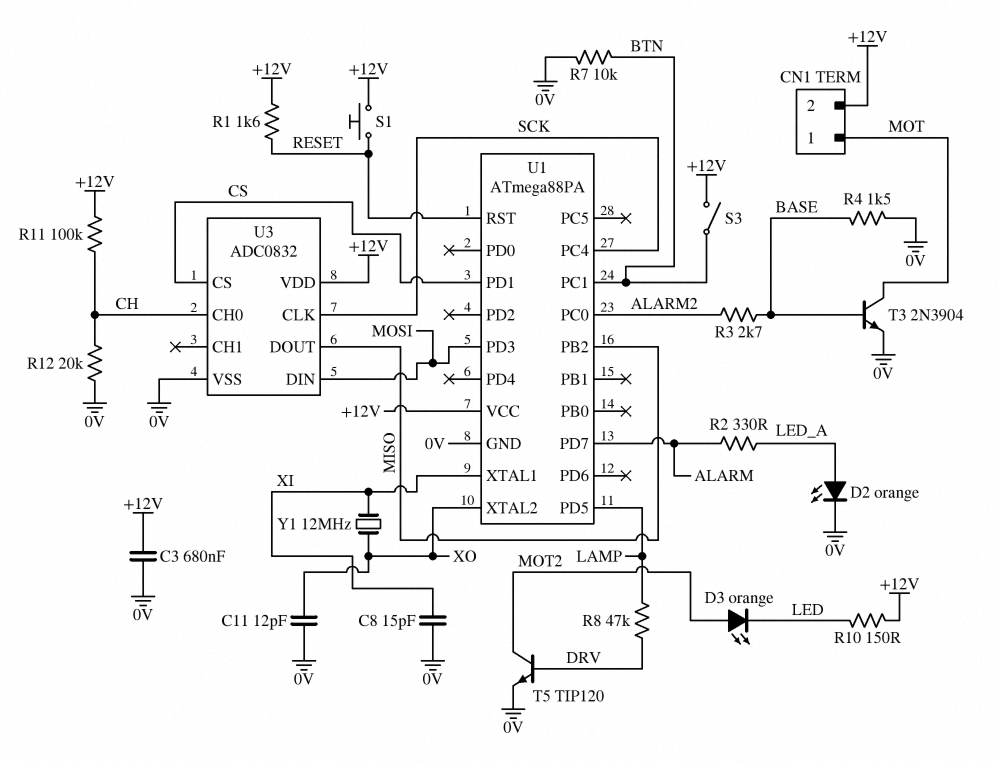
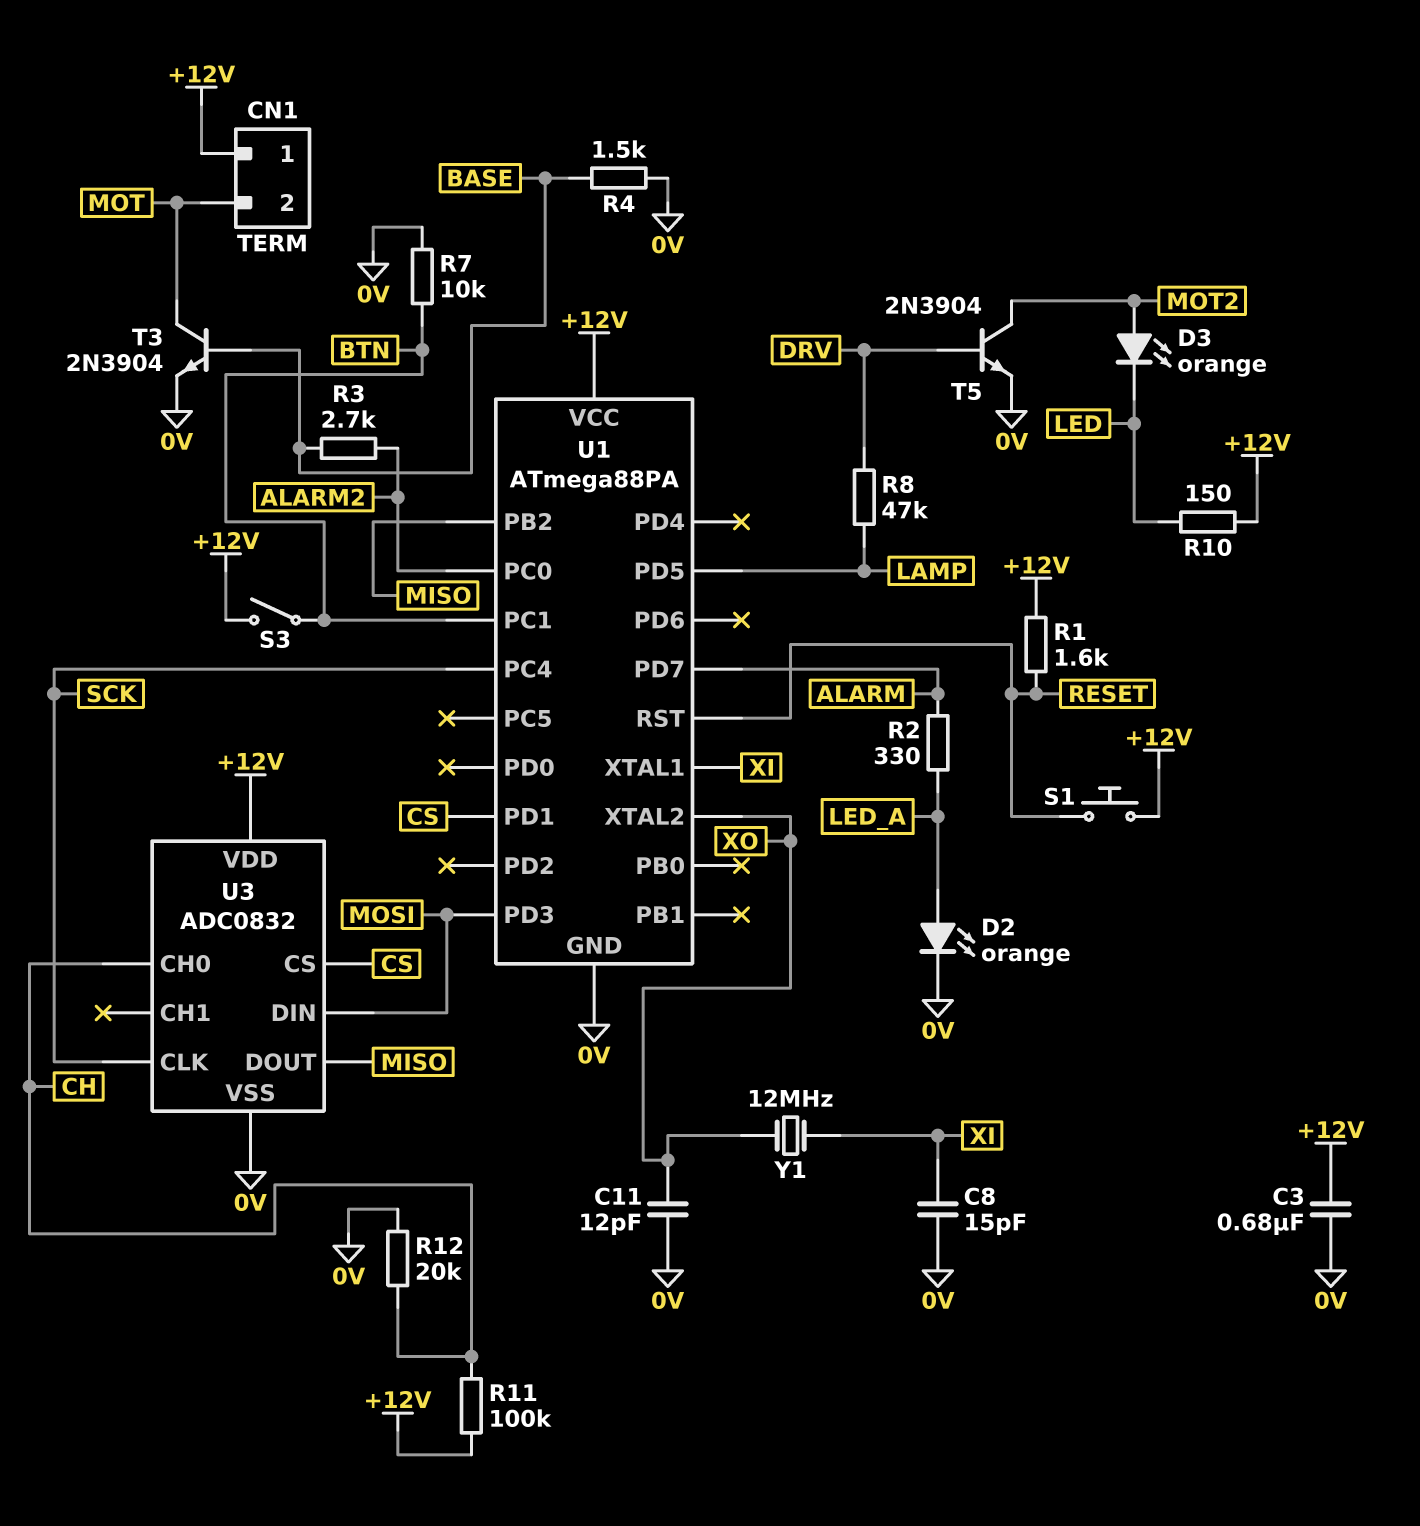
CN1 pin 1: MOT -> +12V
CN1 pin 2: +12V -> MOT
T5: NPN TIP120 (B DRV, C MOT2, E 0V) -> NPN 2N3904 (B DRV, C MOT2, E 0V)

